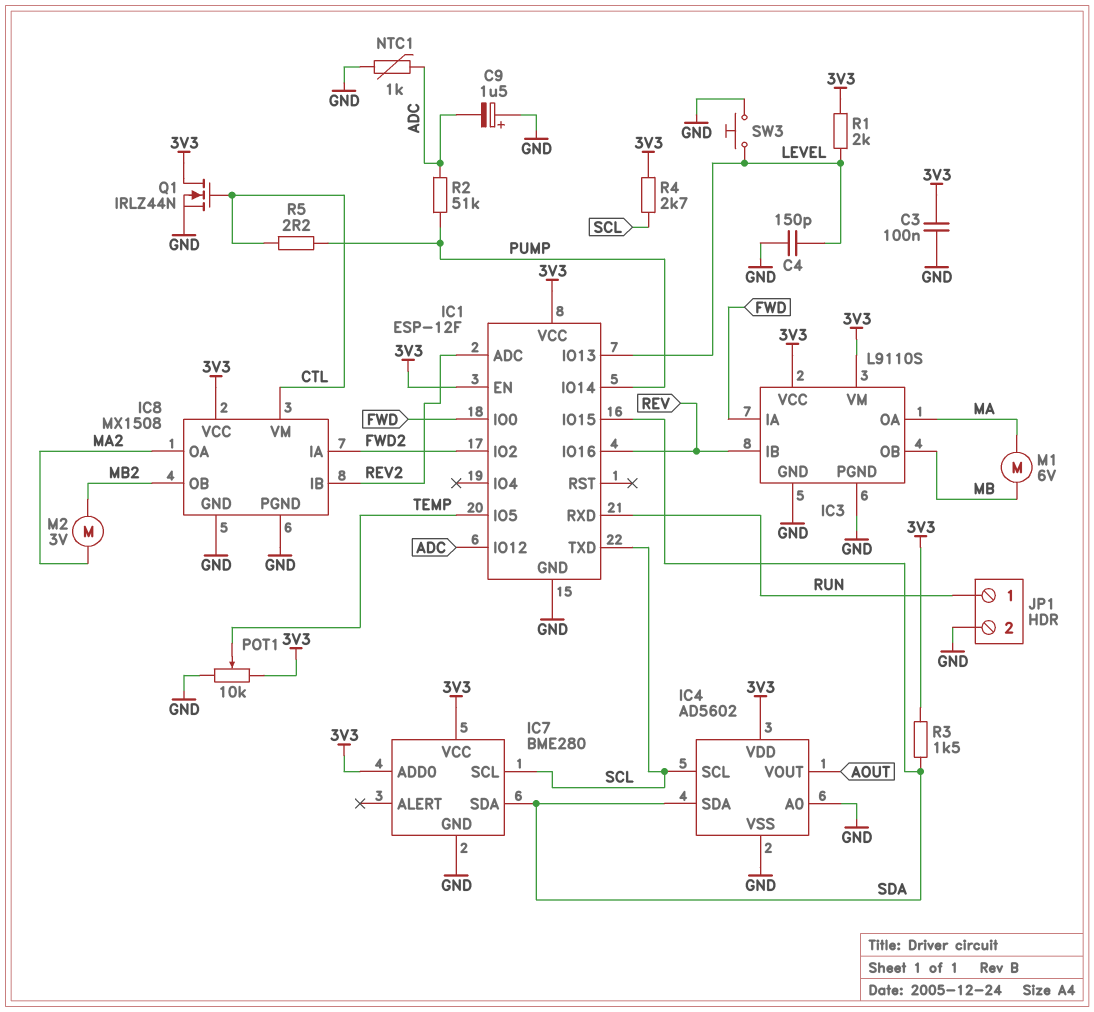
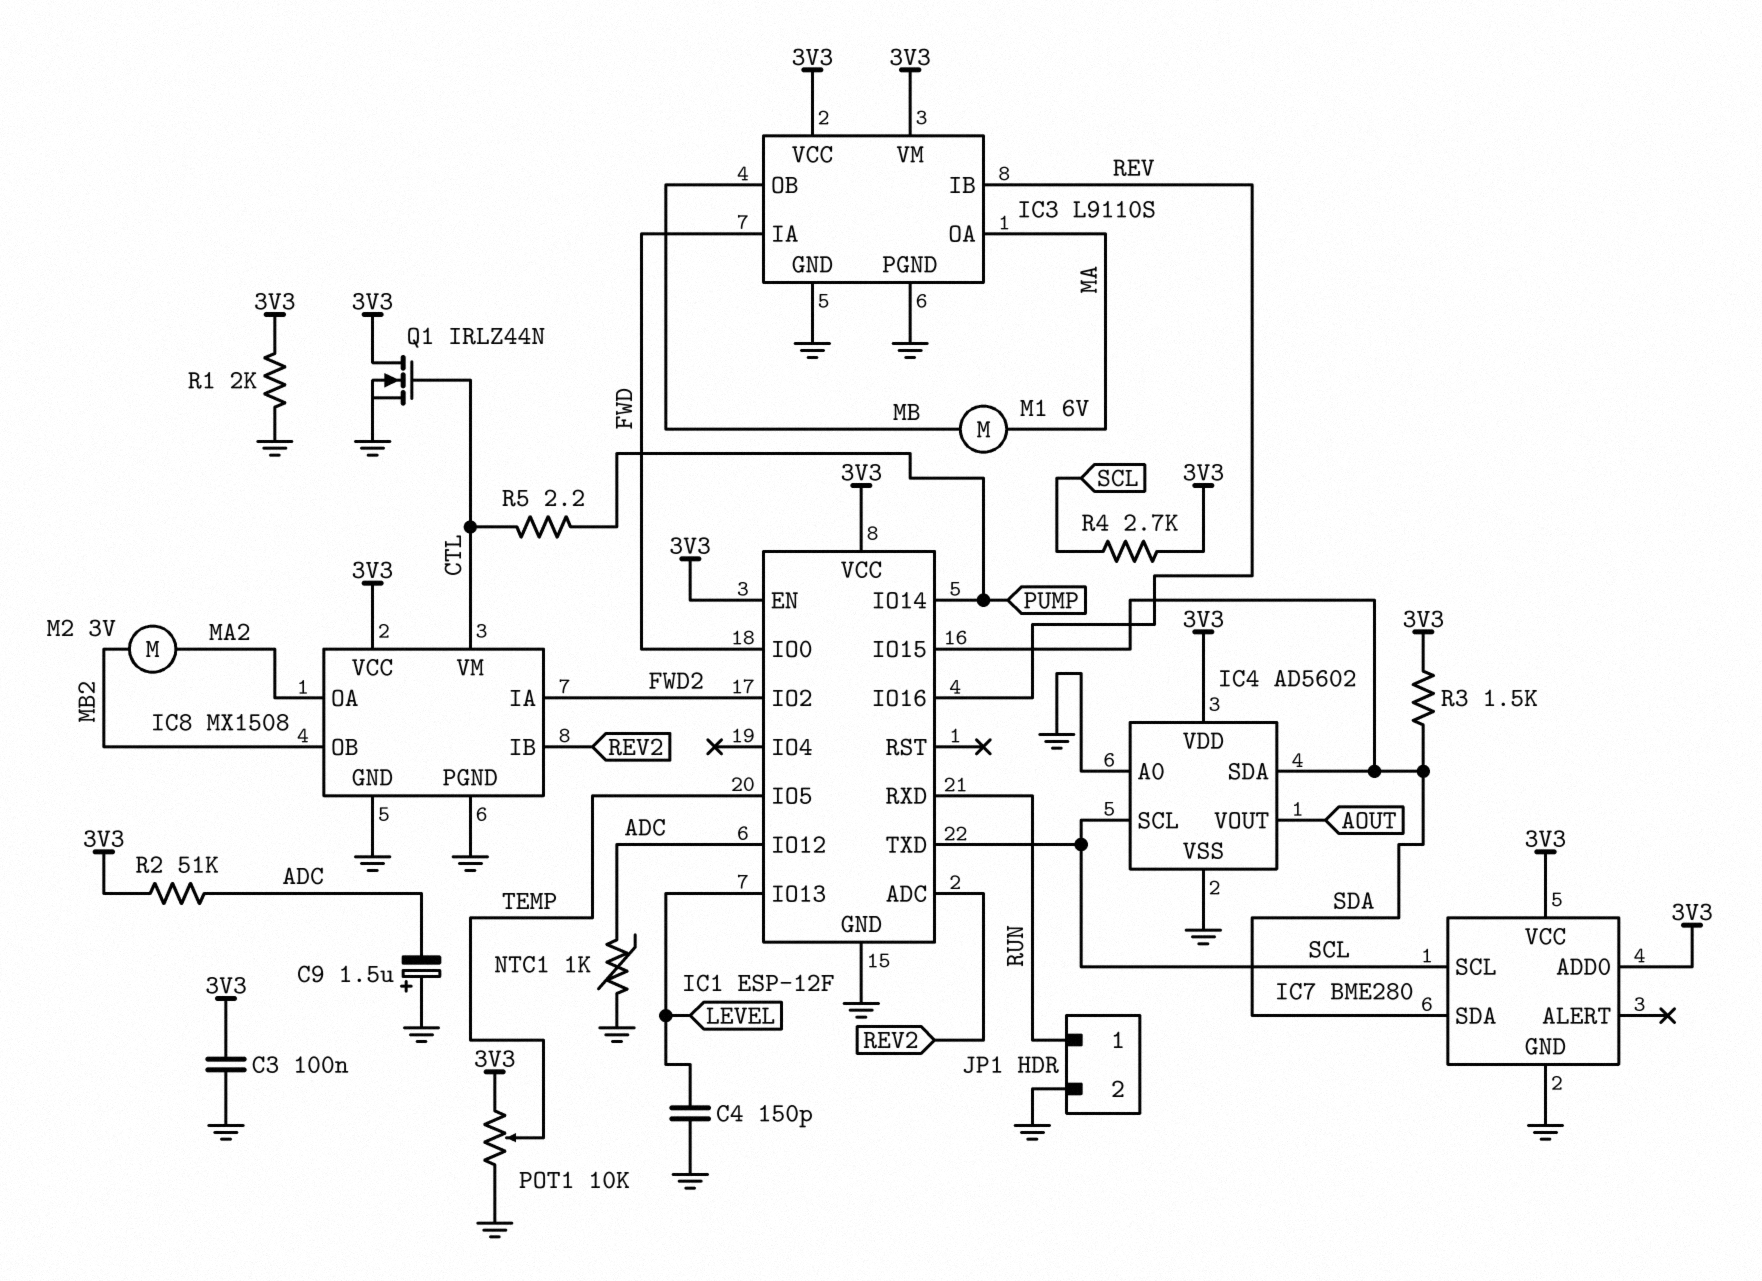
R1: 2k (3V3, LEVEL) -> 2k (3V3, GND)
R2: 51k (ADC, PUMP) -> 51k (3V3, ADC)
SW3: button (GND, LEVEL) -> none

